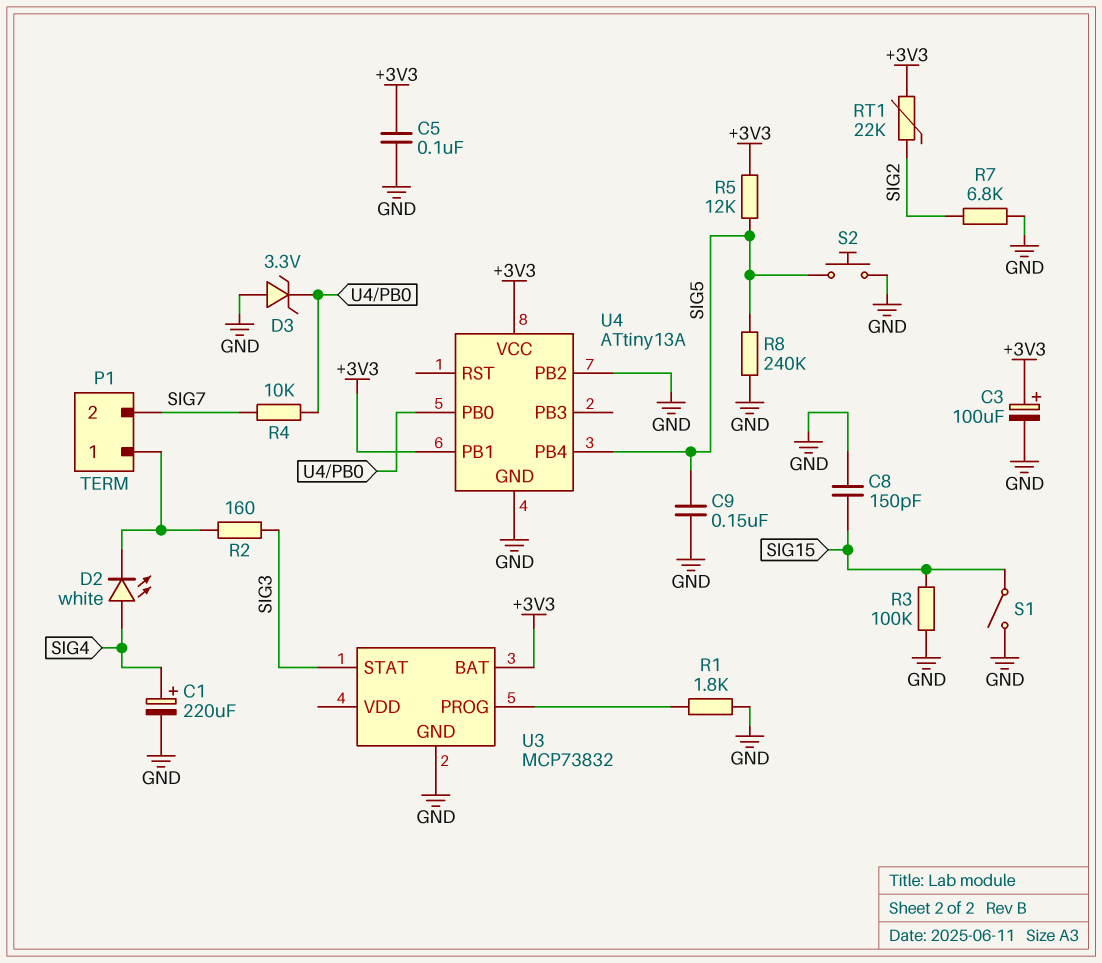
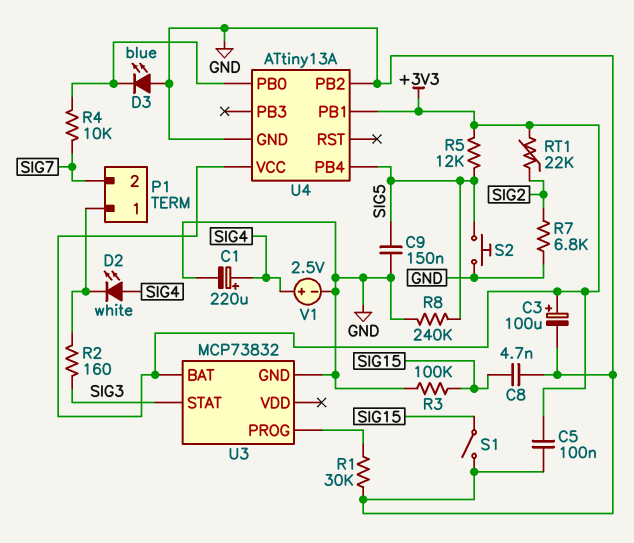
C8: 150pF (GND, SIG15) -> 4.7nF (GND, SIG15)
D3: zener 3.3V (A GND, K U4/PB0) -> LED blue (A GND, K U4/PB0)
R1: 1.8k (GND, U3/PROG) -> 30k (GND, U3/PROG)
V1: none -> 2.5V (plus SIG4, minus GND)

